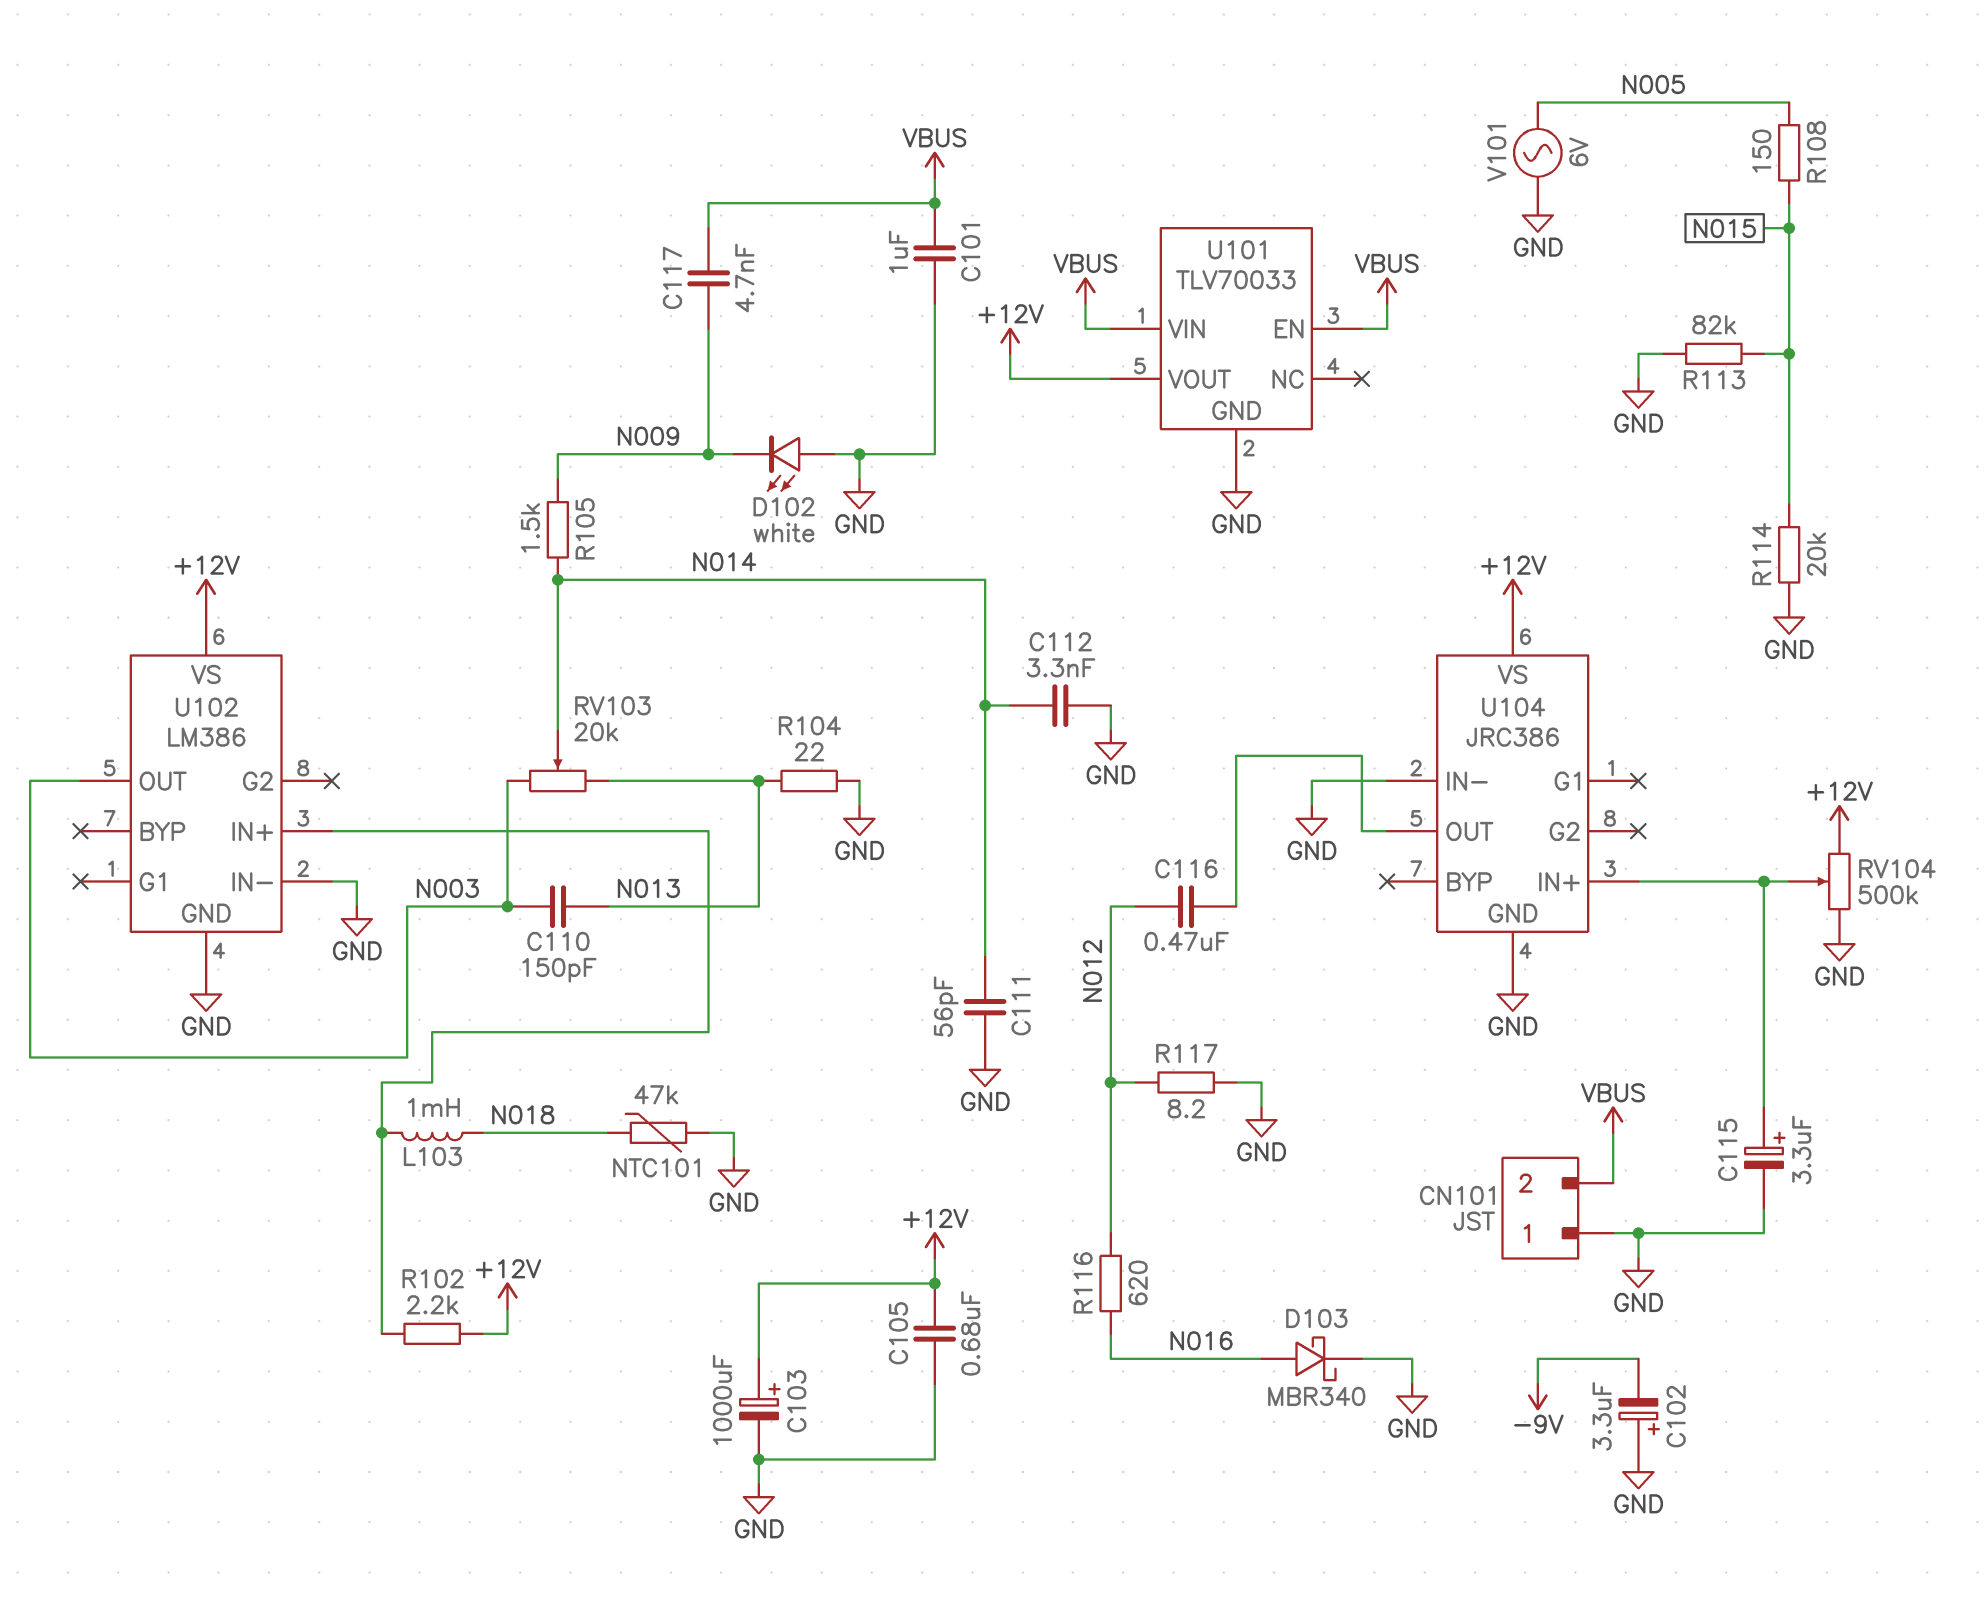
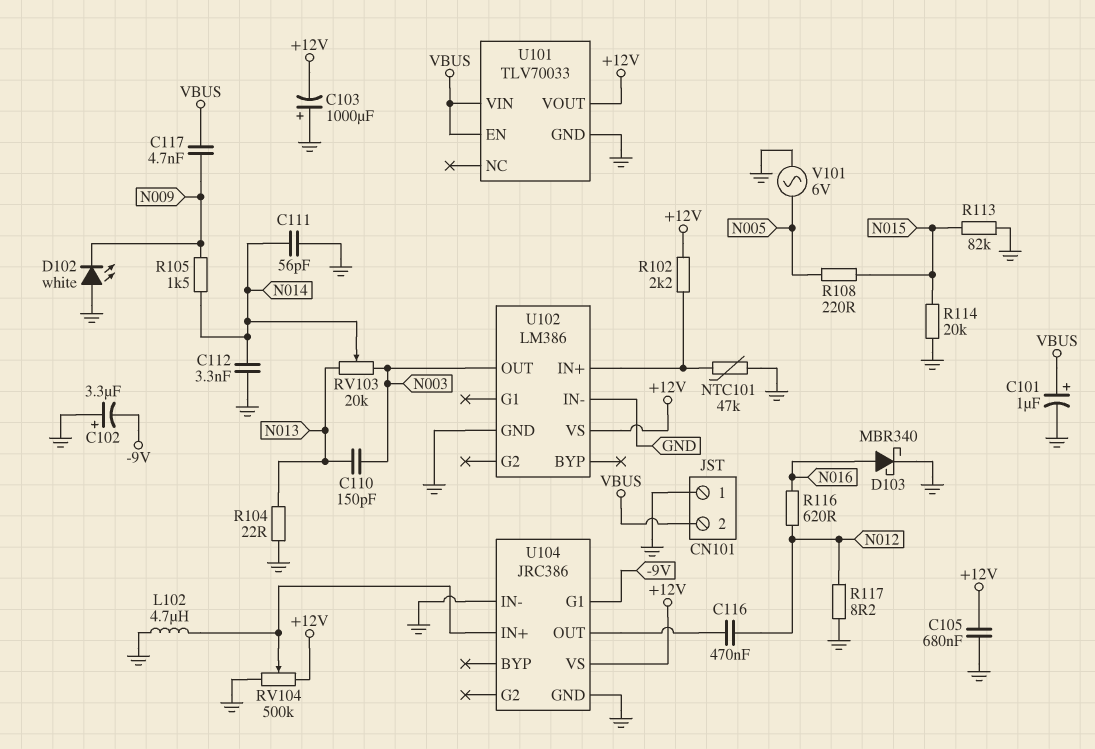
C101: 1uF (GND, VBUS) -> 1uF (plus VBUS, minus GND)
C103: 1000uF (plus +12V, minus GND) -> 1000uF (plus GND, minus +12V)
C115: 3.3uF (plus U104/IN+, minus GND) -> none
L102: none -> 4.7uH (GND, U104/IN+)
L103: 1mH (N018, U102/IN+) -> none
NTC101: 47k (GND, N018) -> 47k (GND, U102/IN+)
R108: 150 (N005, N015) -> 220 (N005, N015)
U104 pin G1: none -> -9V

